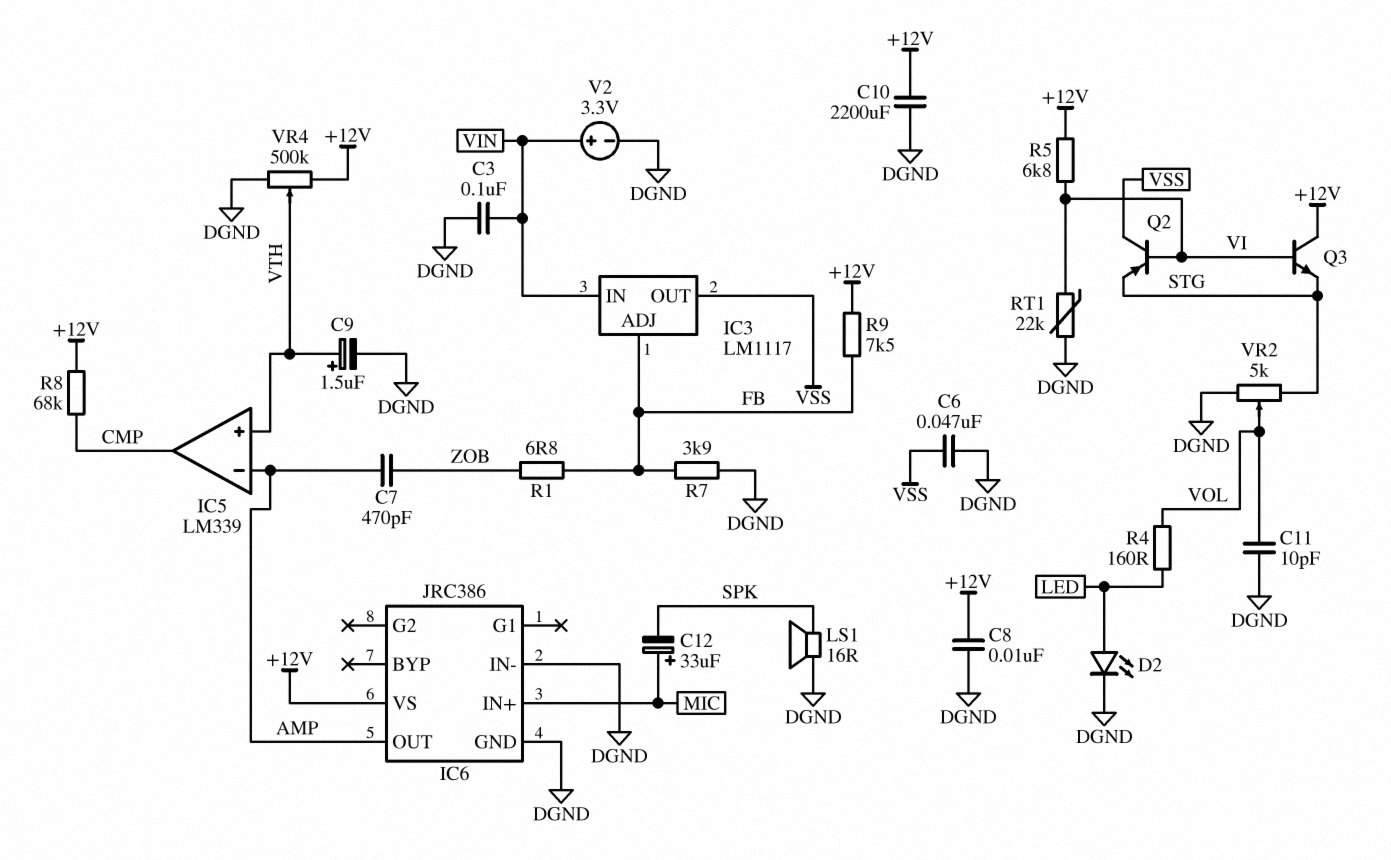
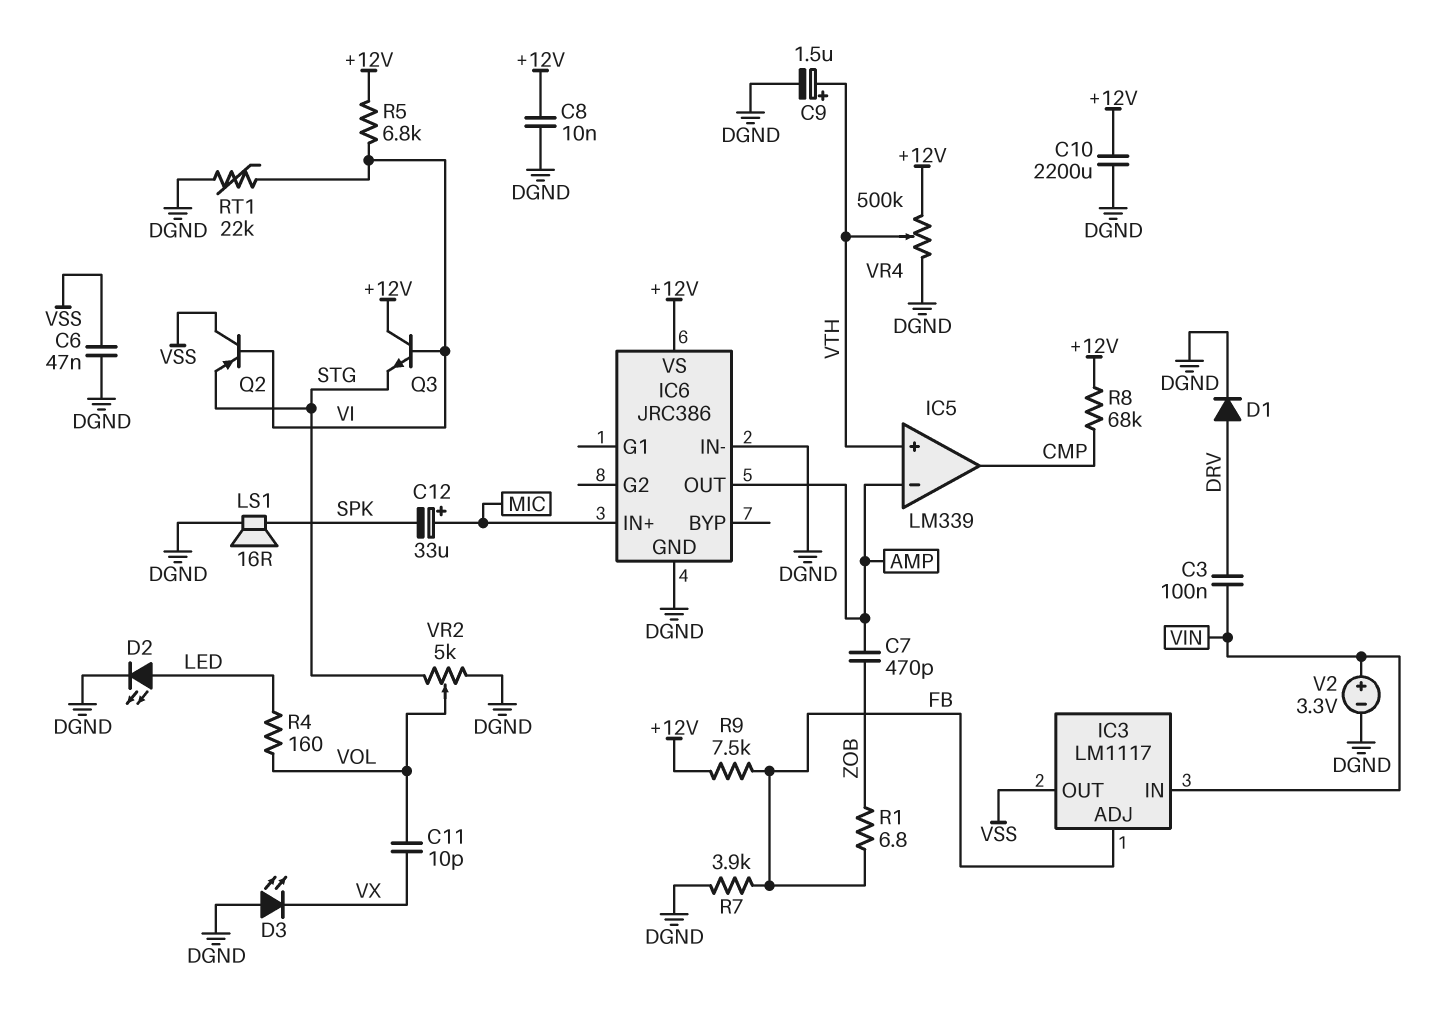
C3: 100nF (DGND, VIN) -> 100nF (DRV, VIN)
C11: 10pF (DGND, VOL) -> 10pF (VOL, VX)
D1: none -> diode (A DRV, K DGND)
D3: none -> LED (A DGND, K VX)

